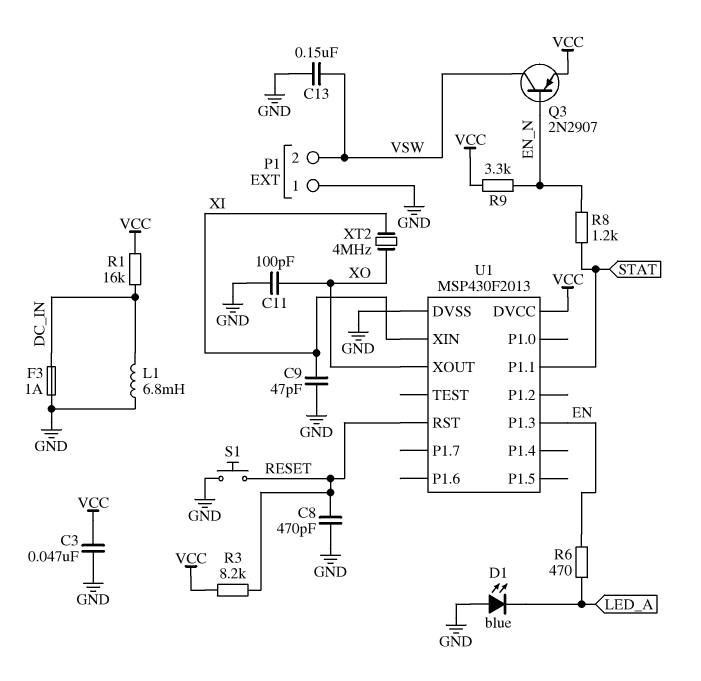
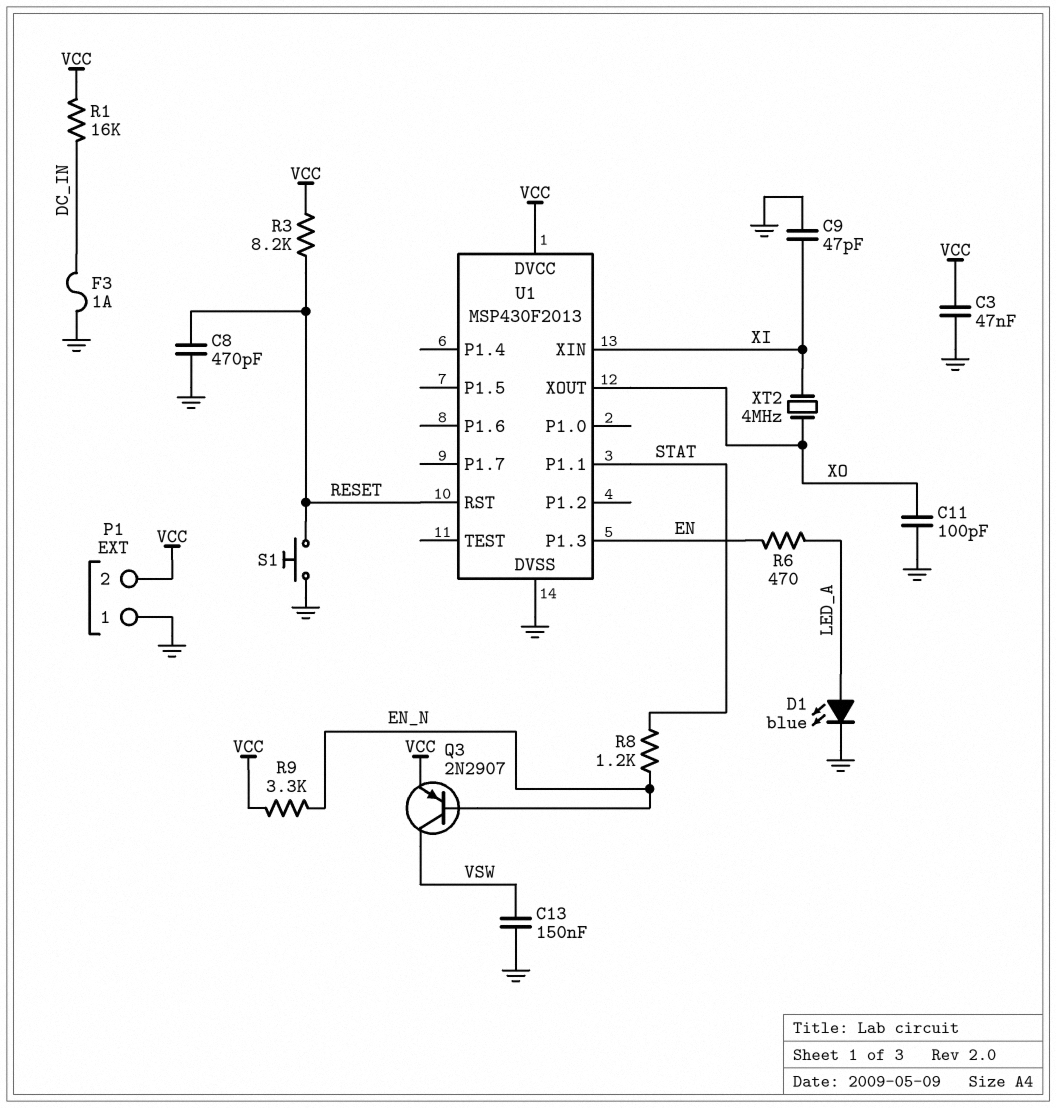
D1: LED blue (A GND, K LED_A) -> LED blue (A LED_A, K GND)
L1: 6.8mH (DC_IN, GND) -> none
P1 pin 2: VSW -> VCC

